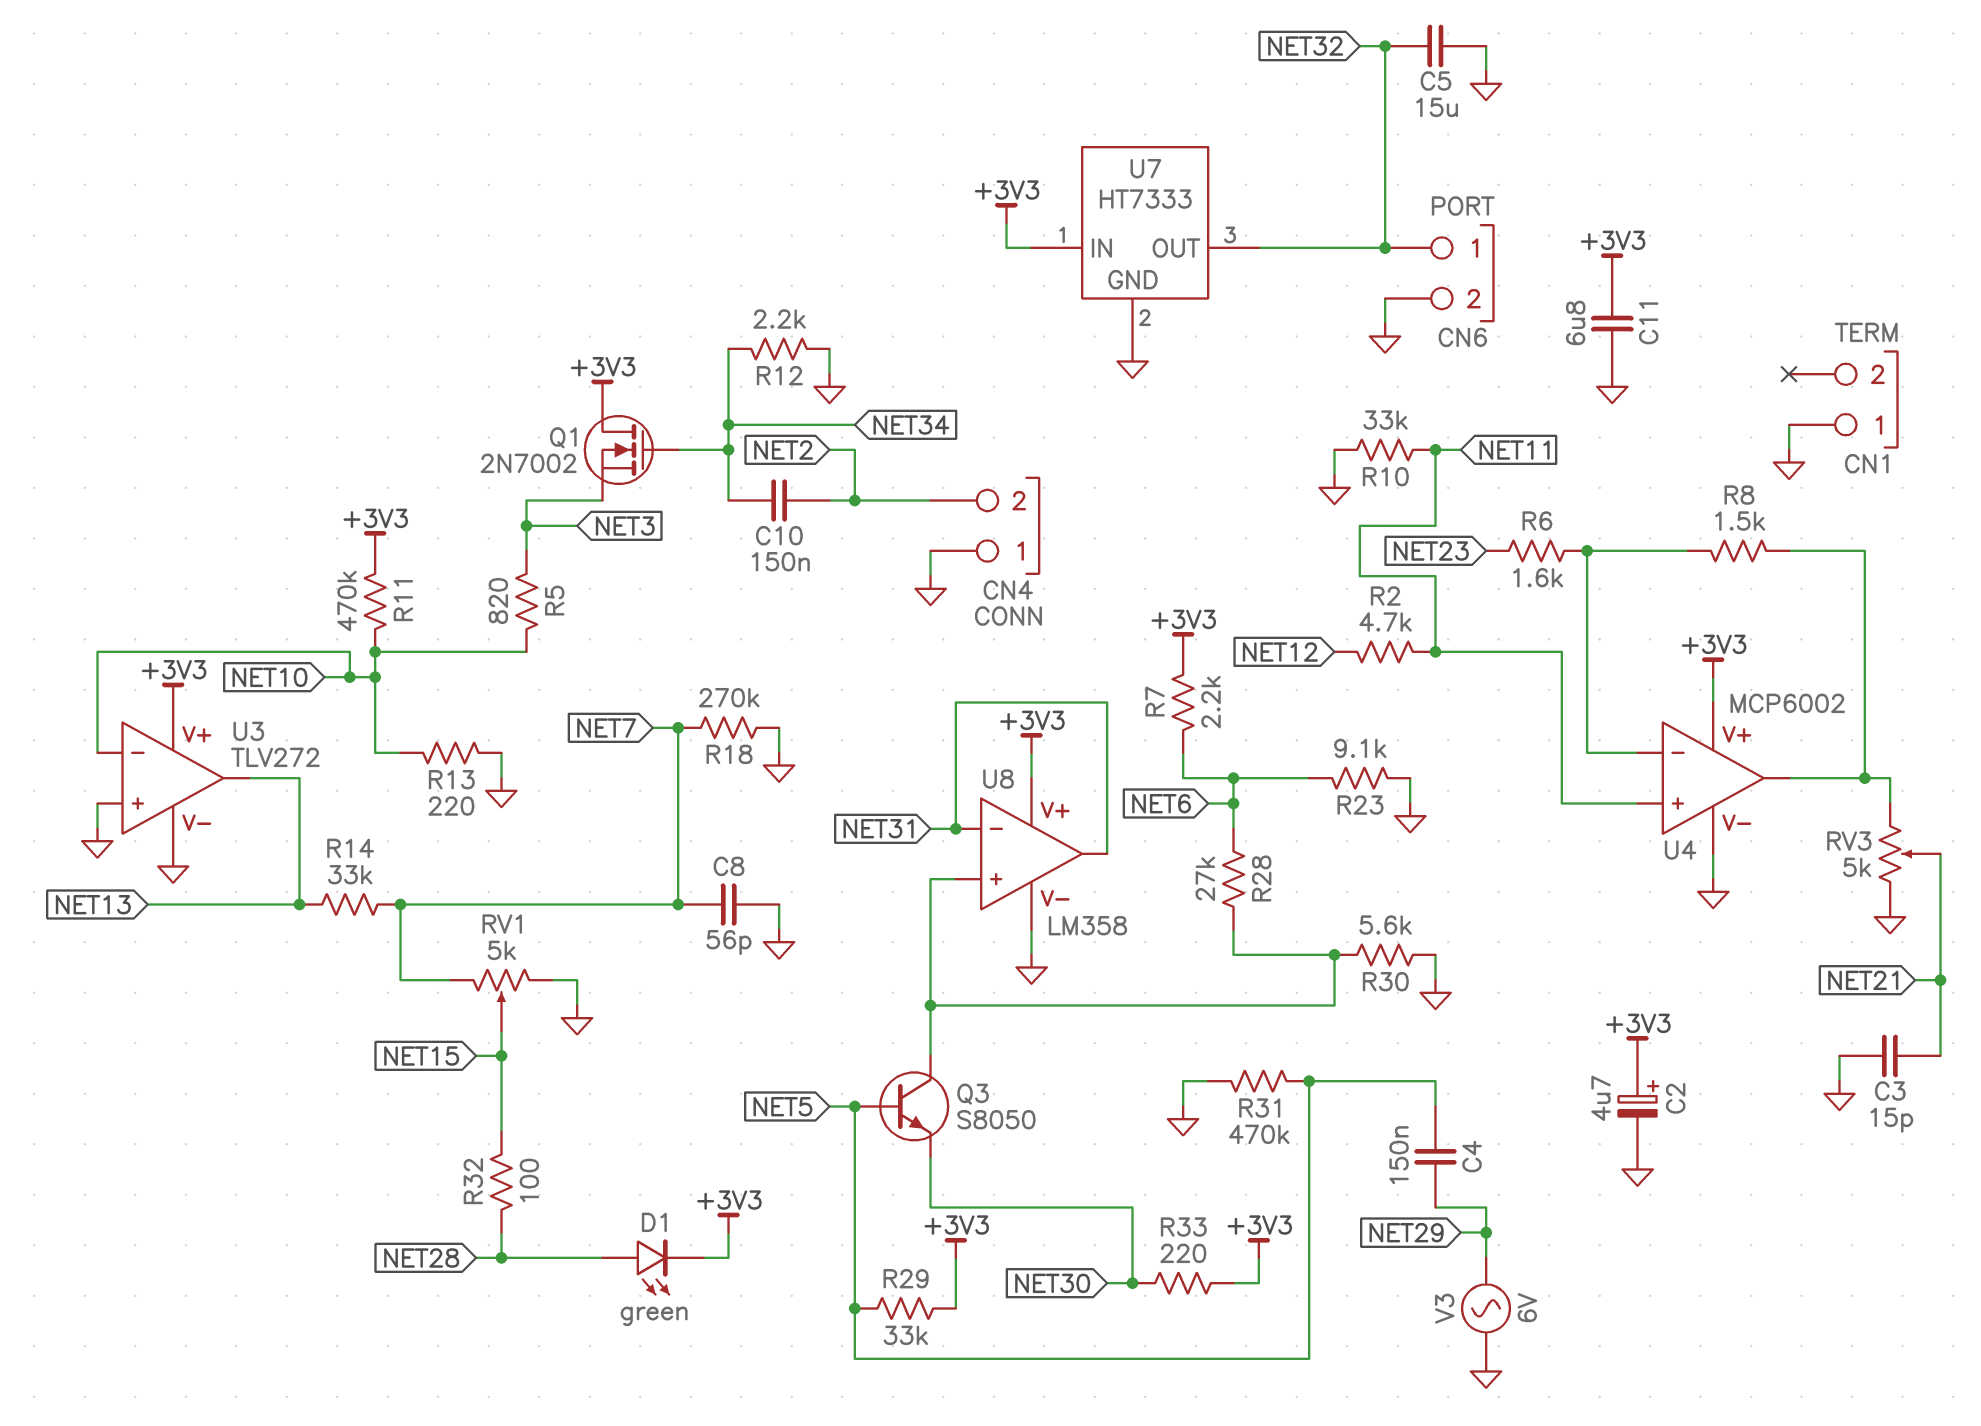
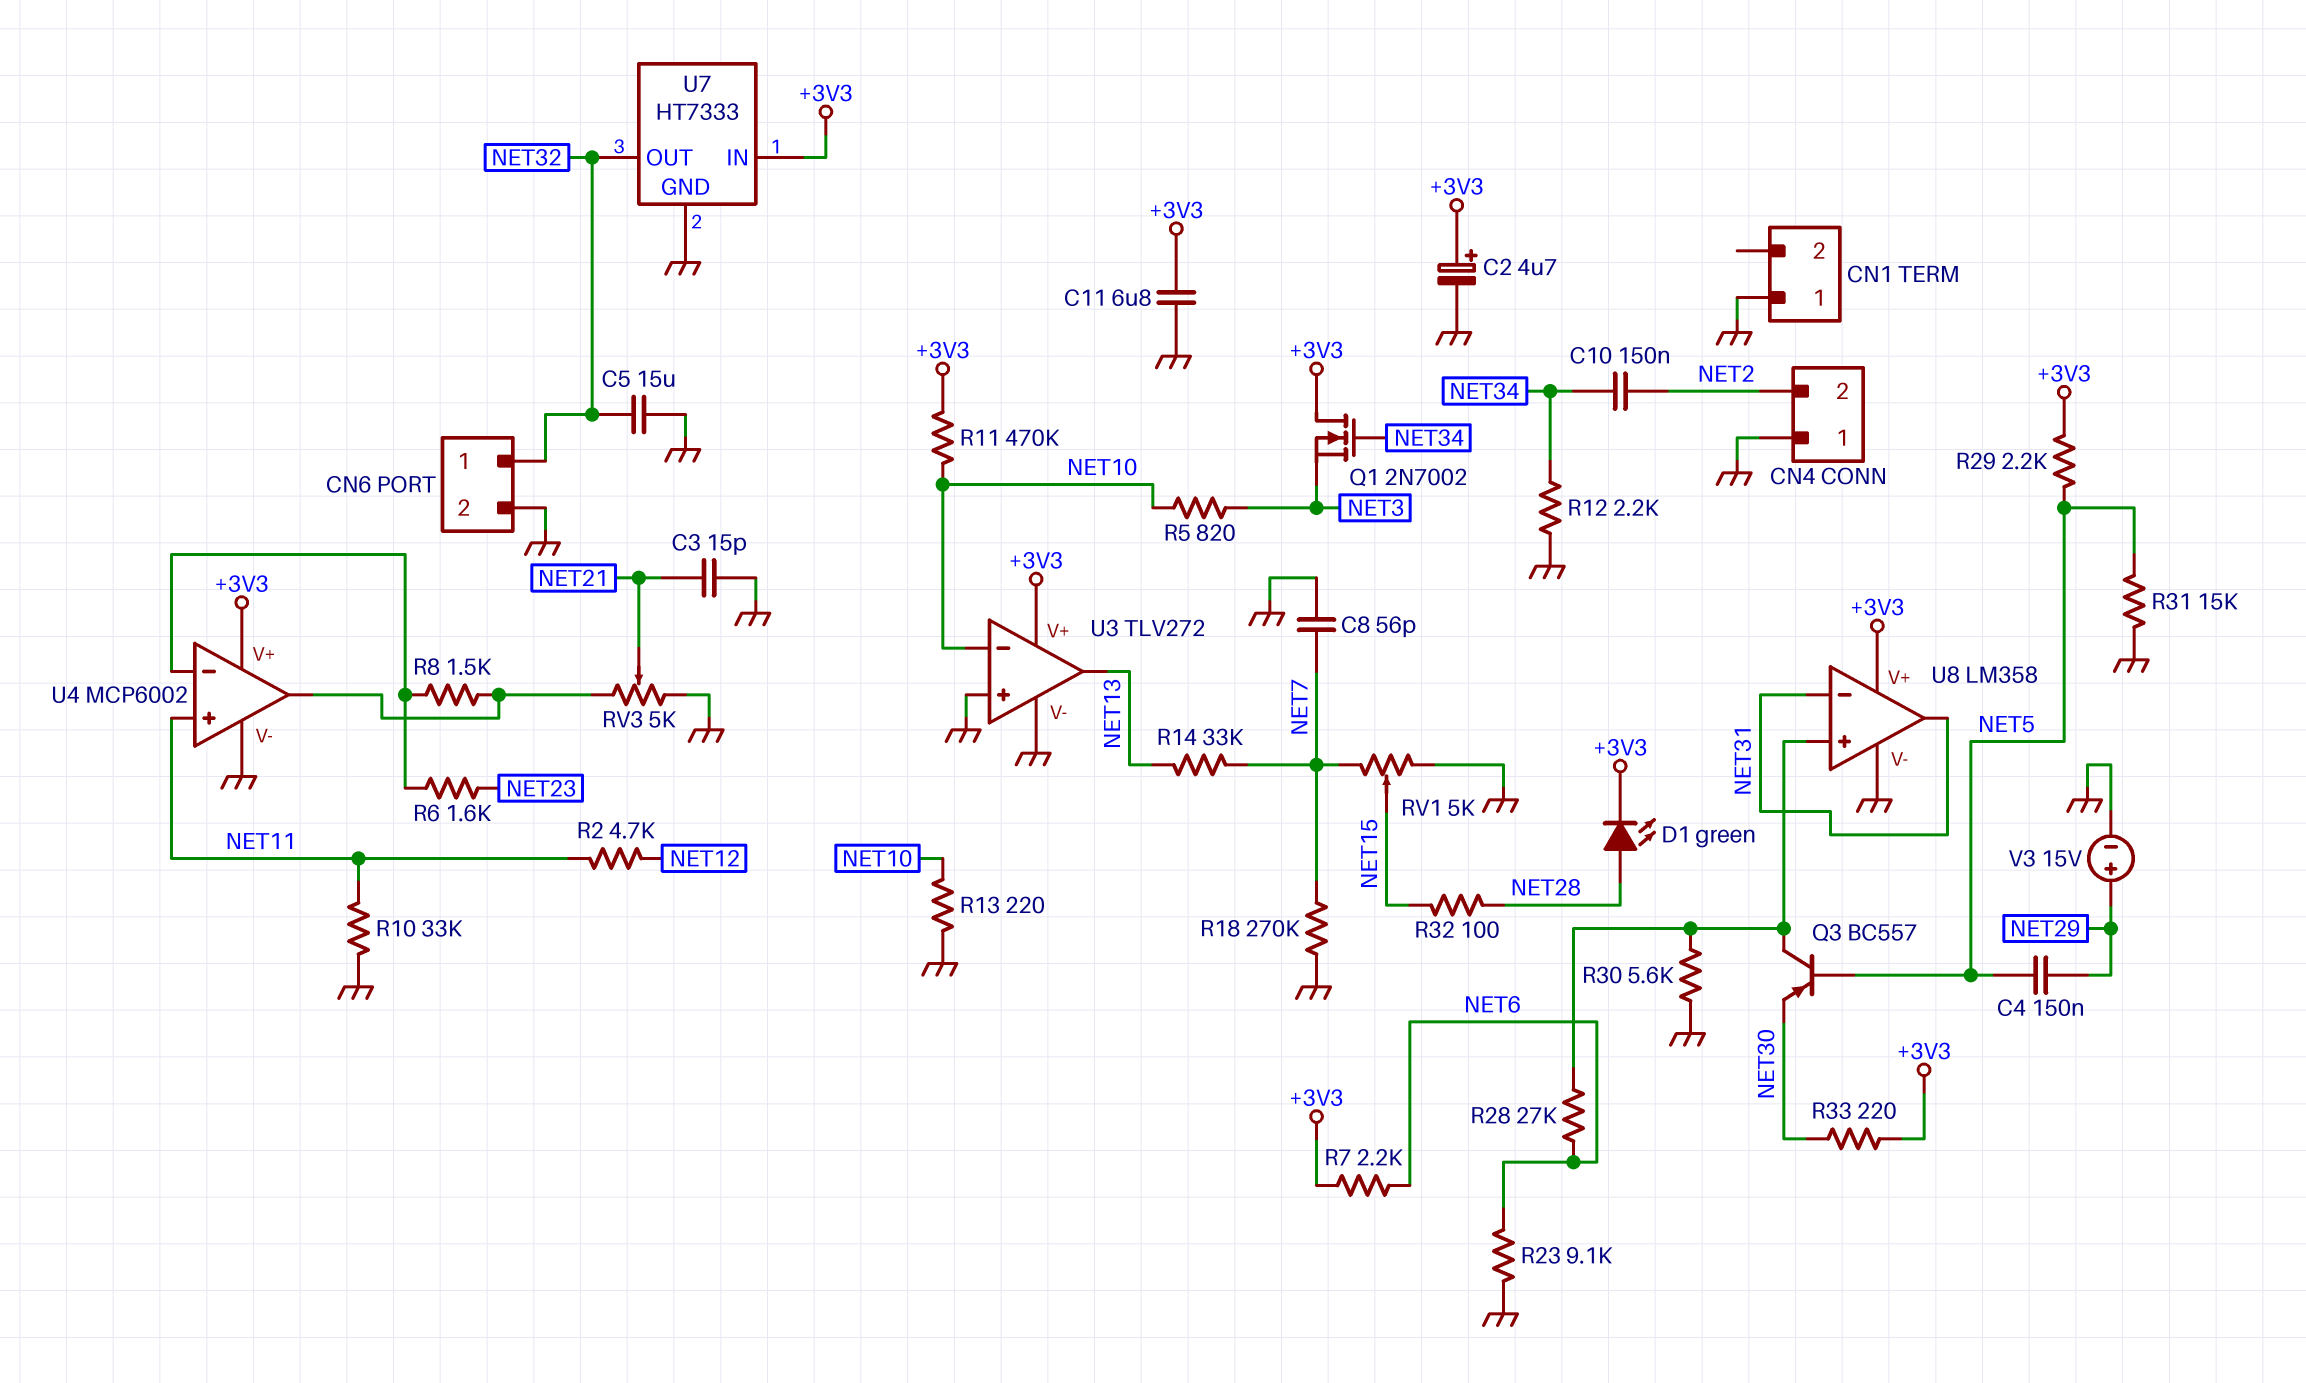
Q3: NPN S8050 (B NET5, C U8/in+, E NET30) -> PNP BC557 (B NET5, C U8/in+, E NET30)
R29: 33k (+3V3, NET5) -> 2.2k (+3V3, NET5)
R31: 470k (GND, NET5) -> 15k (GND, NET5)
V3: AC 6V (GND, NET29) -> 15V (plus NET29, minus GND)

